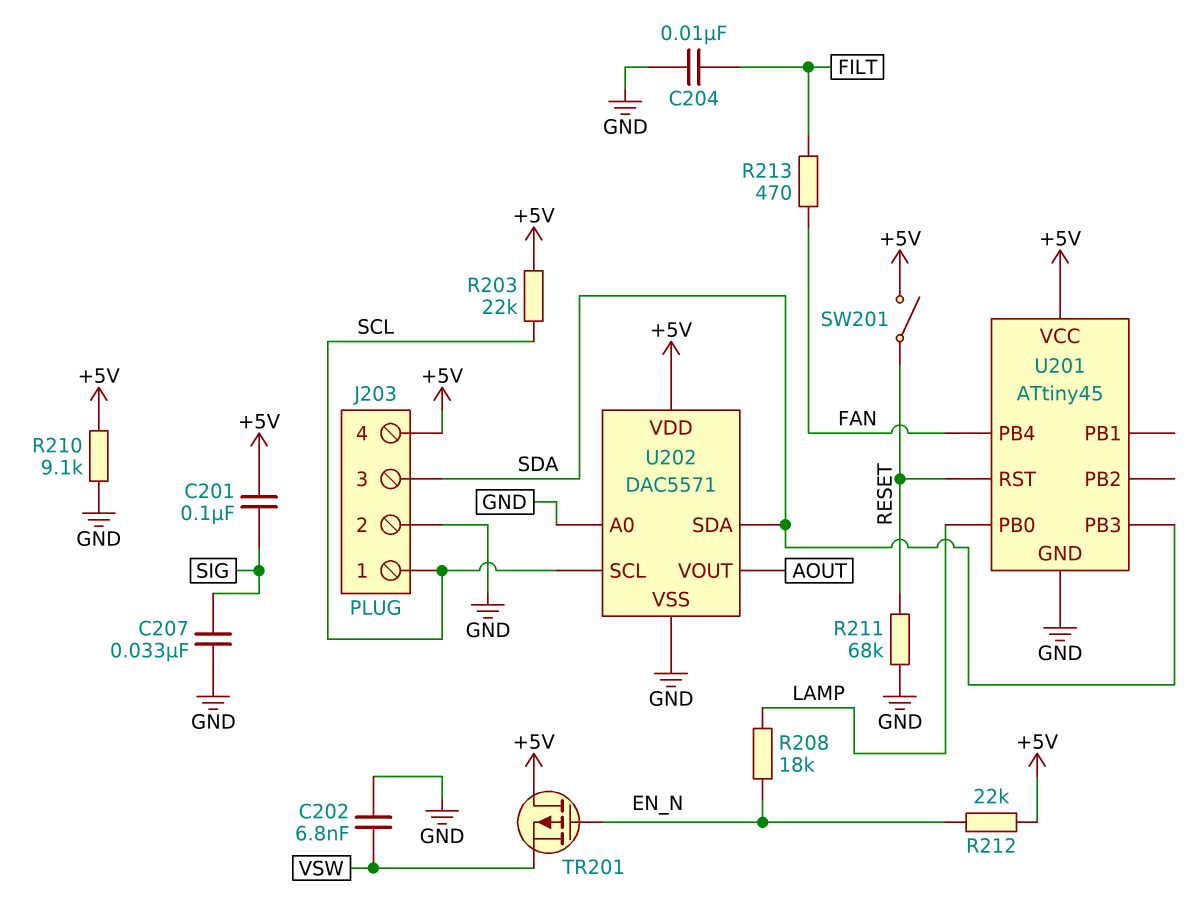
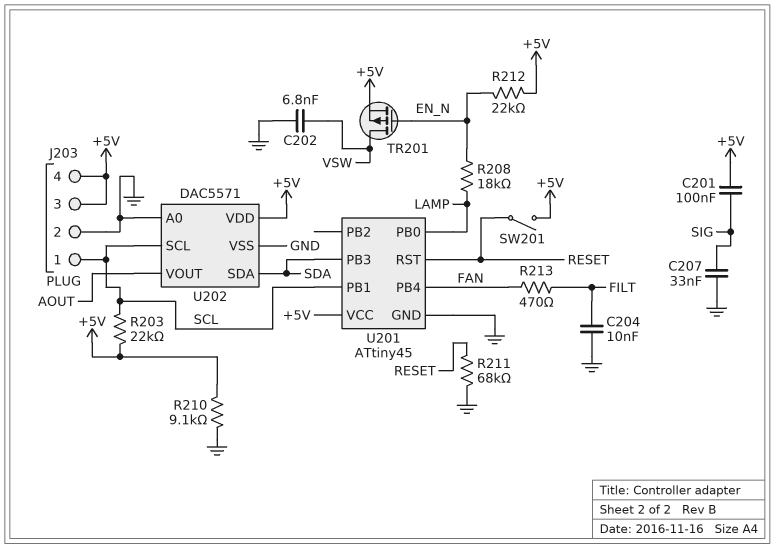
J203 pin 3: SDA -> +5V
TR201: PMOS (G EN_N, D +5V, S VSW) -> PMOS (G EN_N, D VSW, S +5V)
U201 pin PB1: none -> SCL

